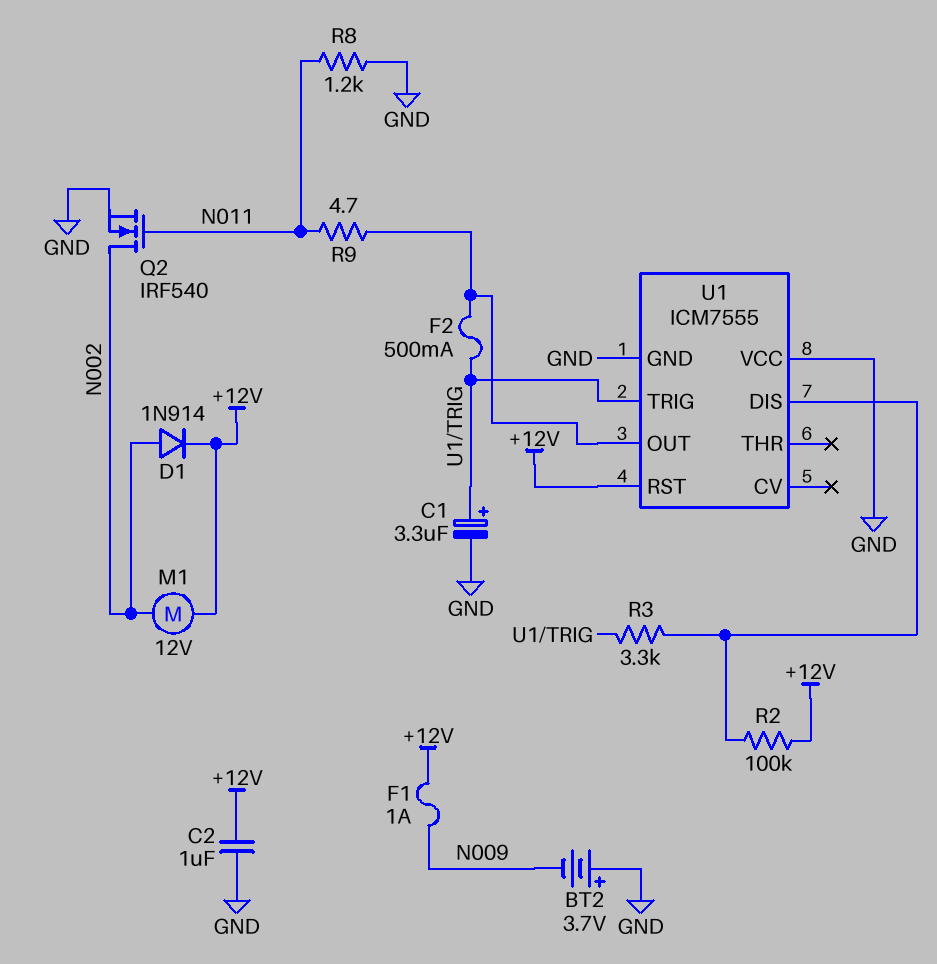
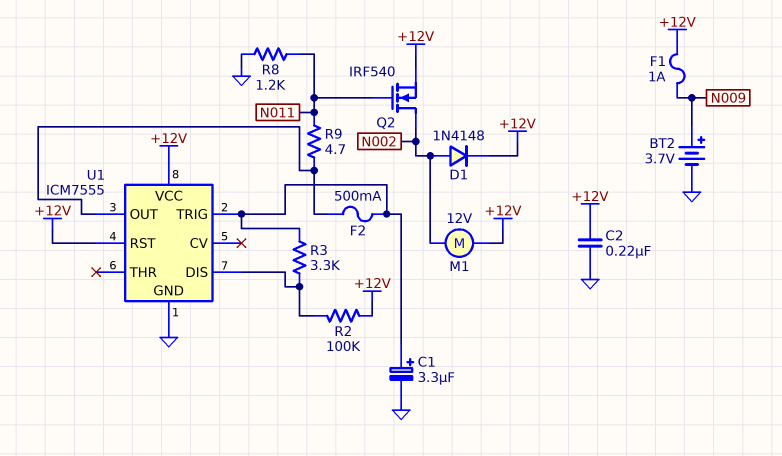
BT2: 3.7V (plus GND, minus N009) -> 3.7V (plus N009, minus GND)
C2: 1uF (+12V, GND) -> 220nF (+12V, GND)
D1: diode 1N914 (A N002, K +12V) -> diode 1N4148 (A N002, K +12V)
Q2: NMOS IRF540 (G N011, D N002, S GND) -> NMOS IRF540 (G N011, D N002, S +12V)
U1 pin VCC: GND -> +12V

